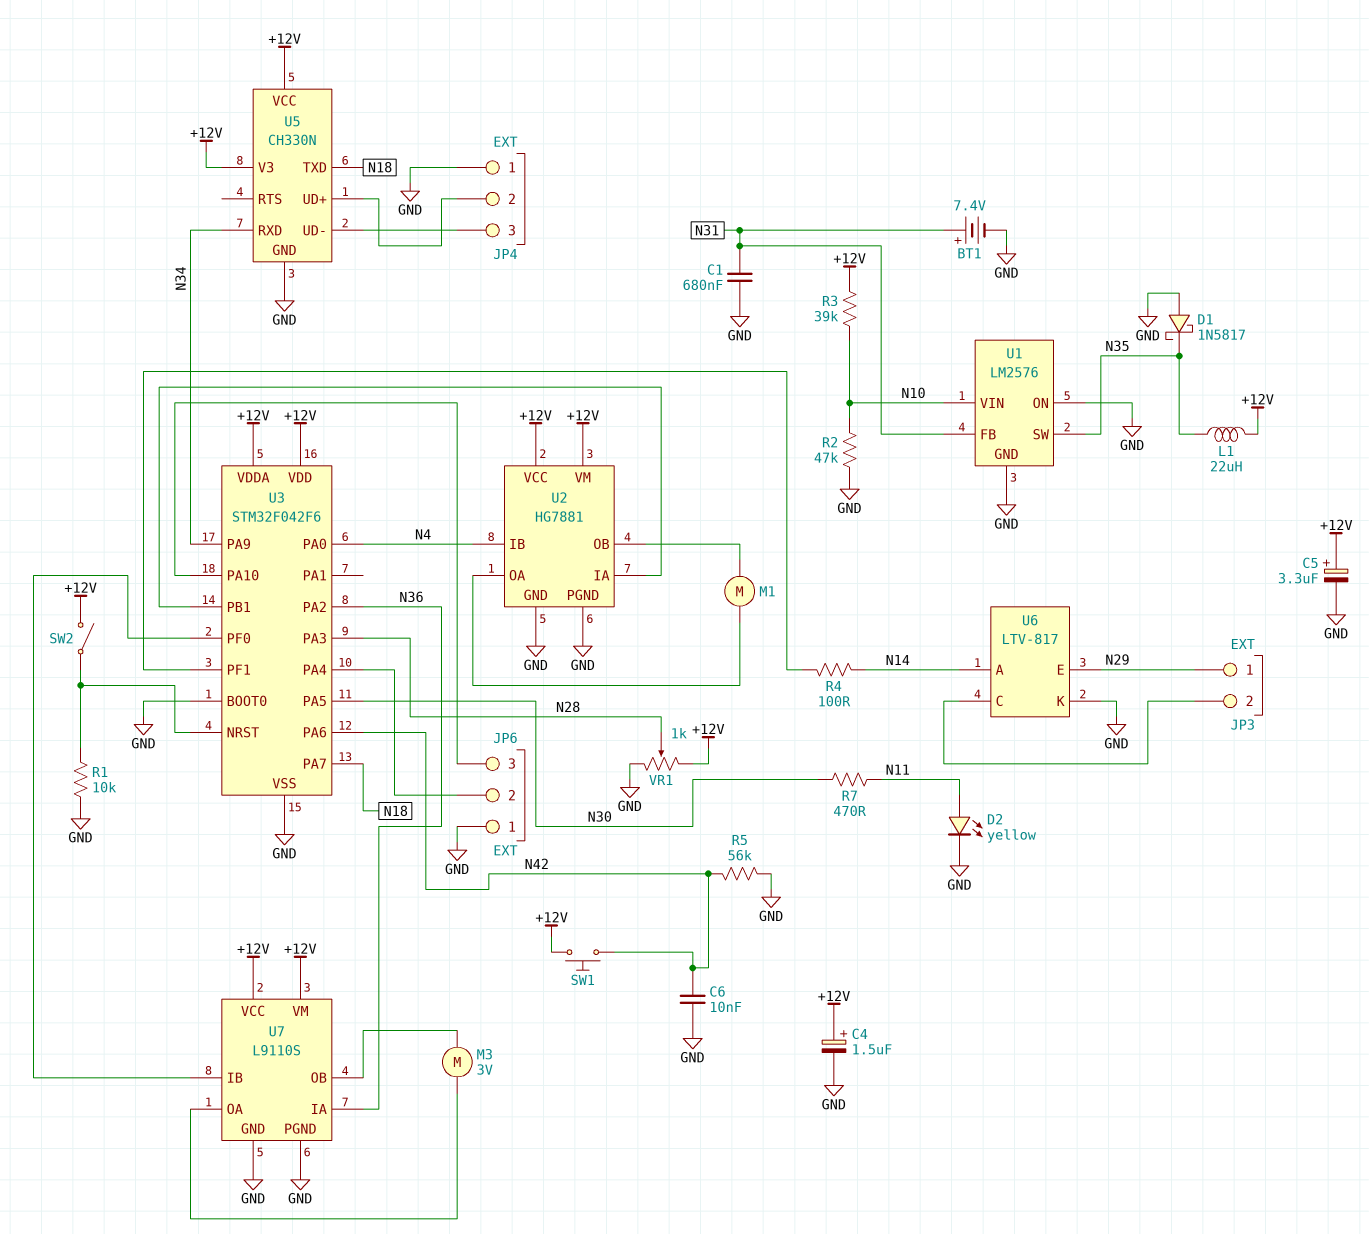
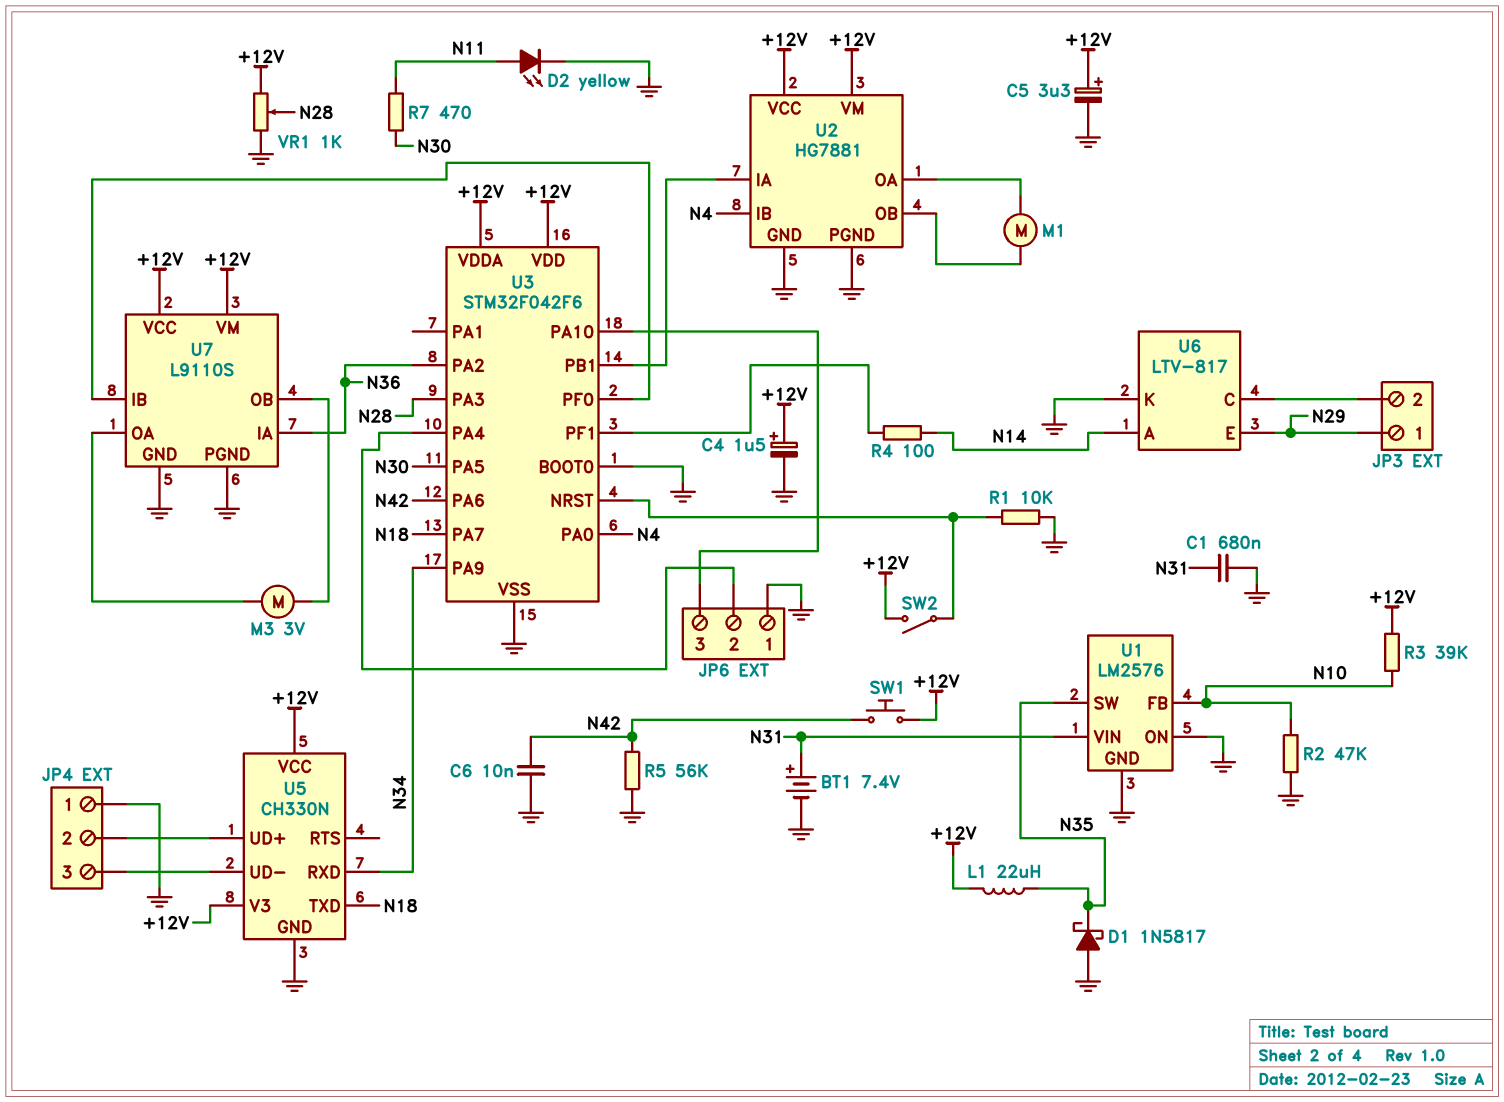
U1 pin FB: N31 -> N10
U1 pin VIN: N10 -> N31

